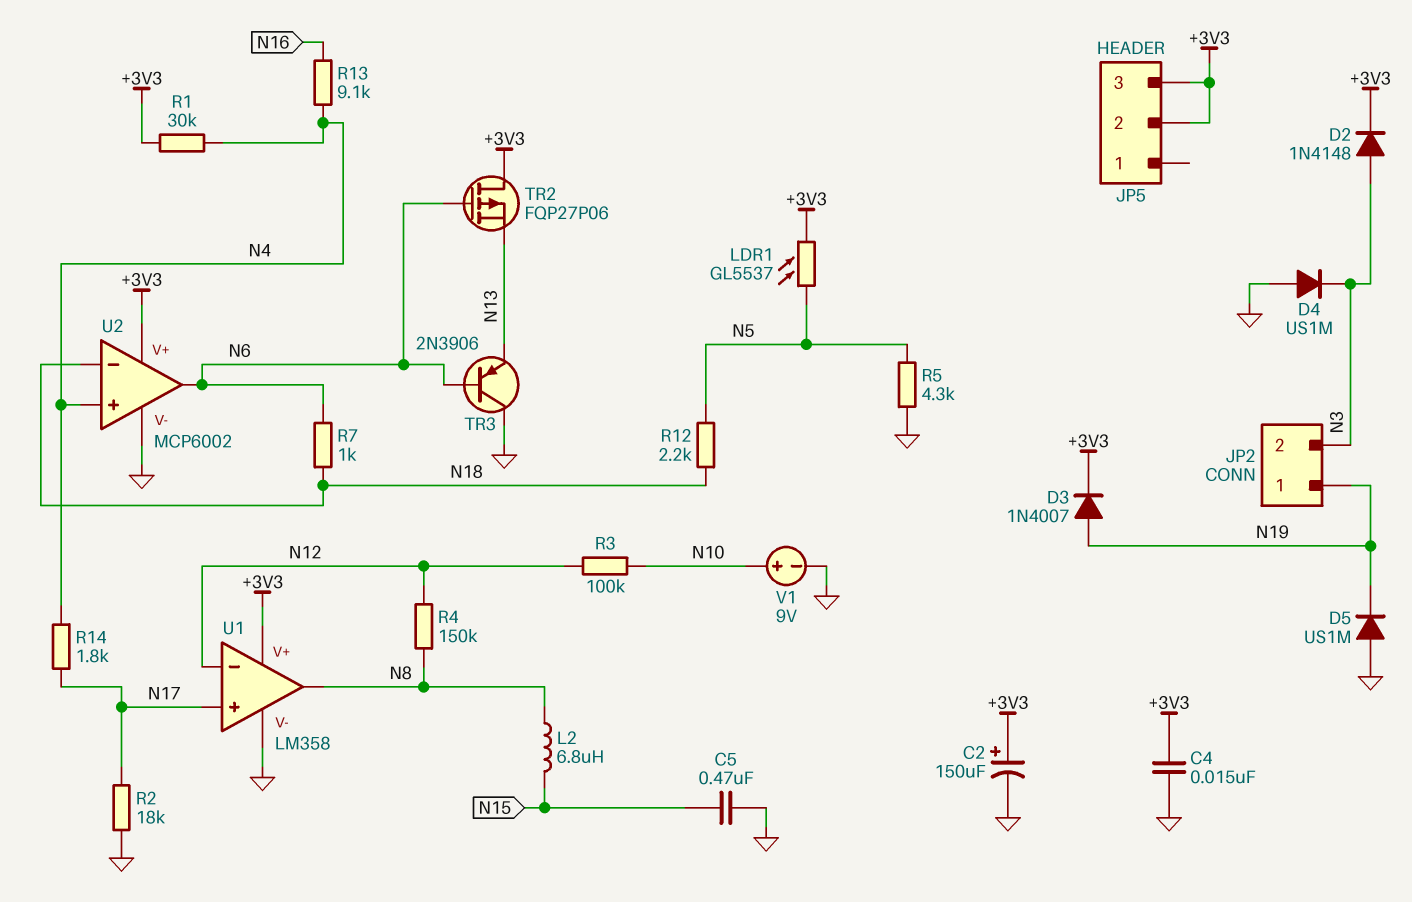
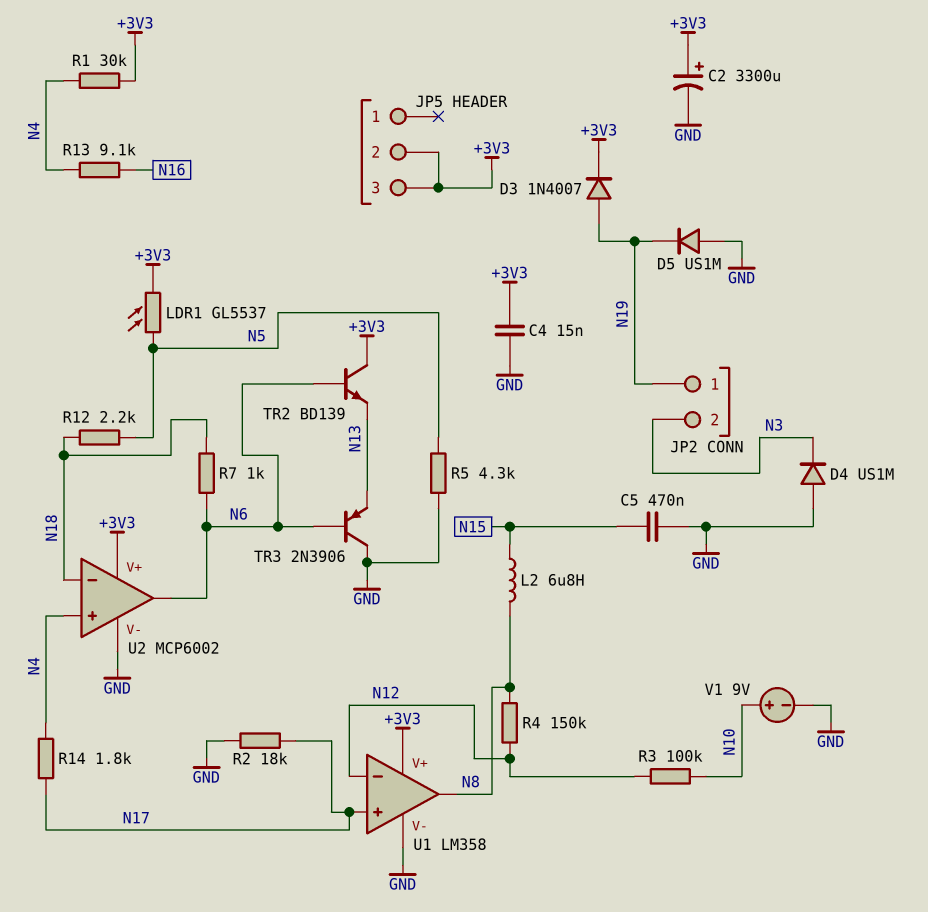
C2: 150uF (plus +3V3, minus GND) -> 3300uF (plus +3V3, minus GND)
D2: diode 1N4148 (A N3, K +3V3) -> none
TR2: PMOS FQP27P06 (G N6, D +3V3, S N13) -> NPN BD139 (B N6, C +3V3, E N13)

